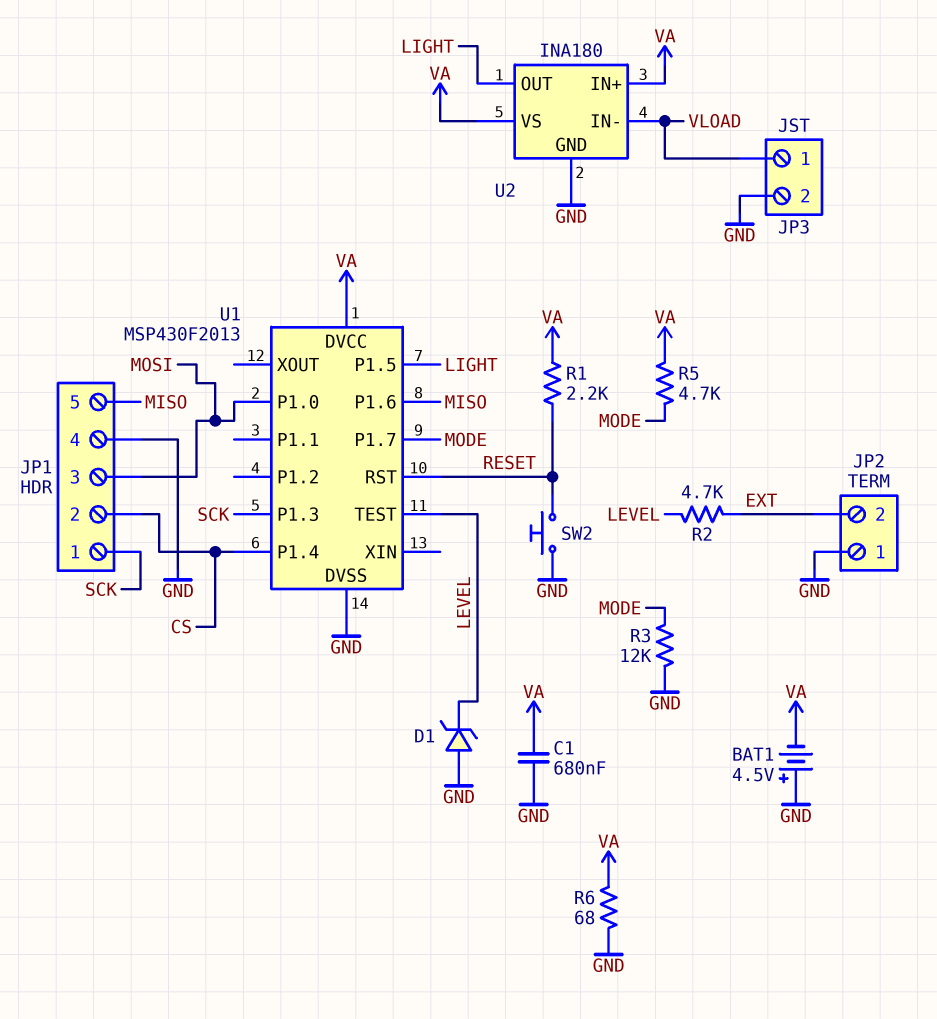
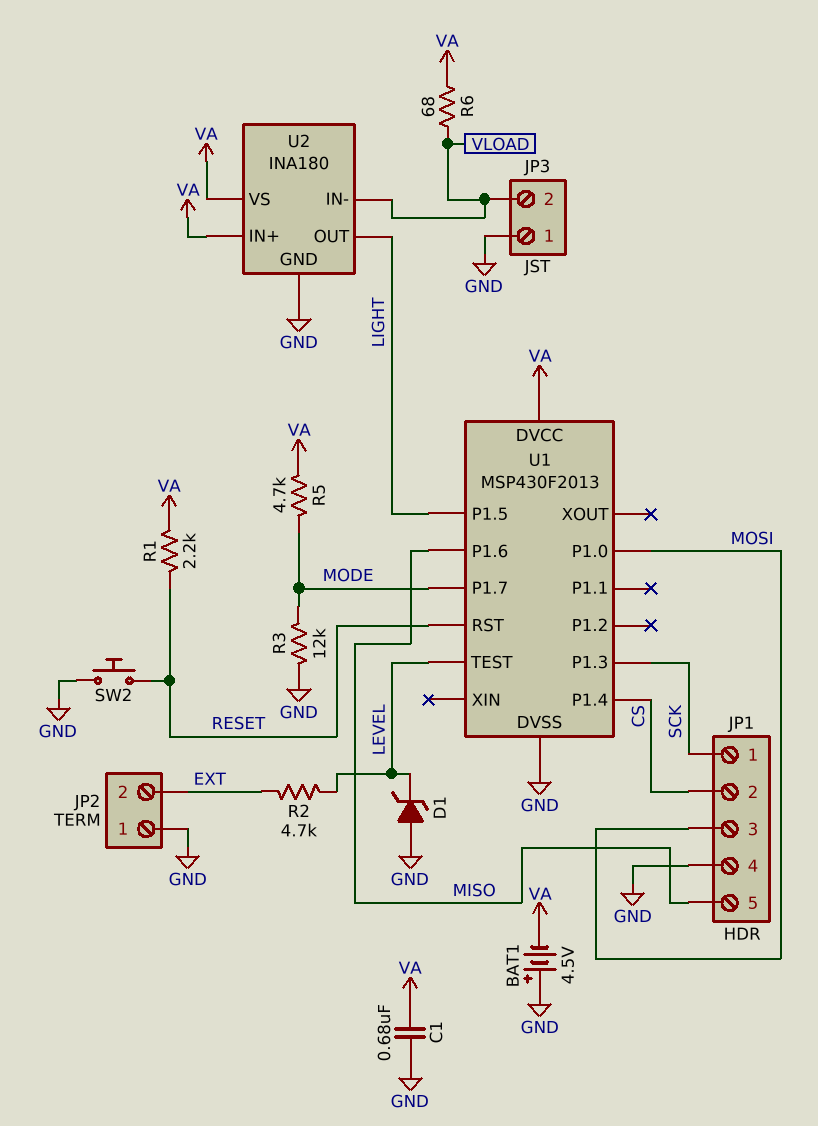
JP3 pin 1: VLOAD -> GND
JP3 pin 2: GND -> VLOAD
R6: 68 (GND, VA) -> 68 (VA, VLOAD)

